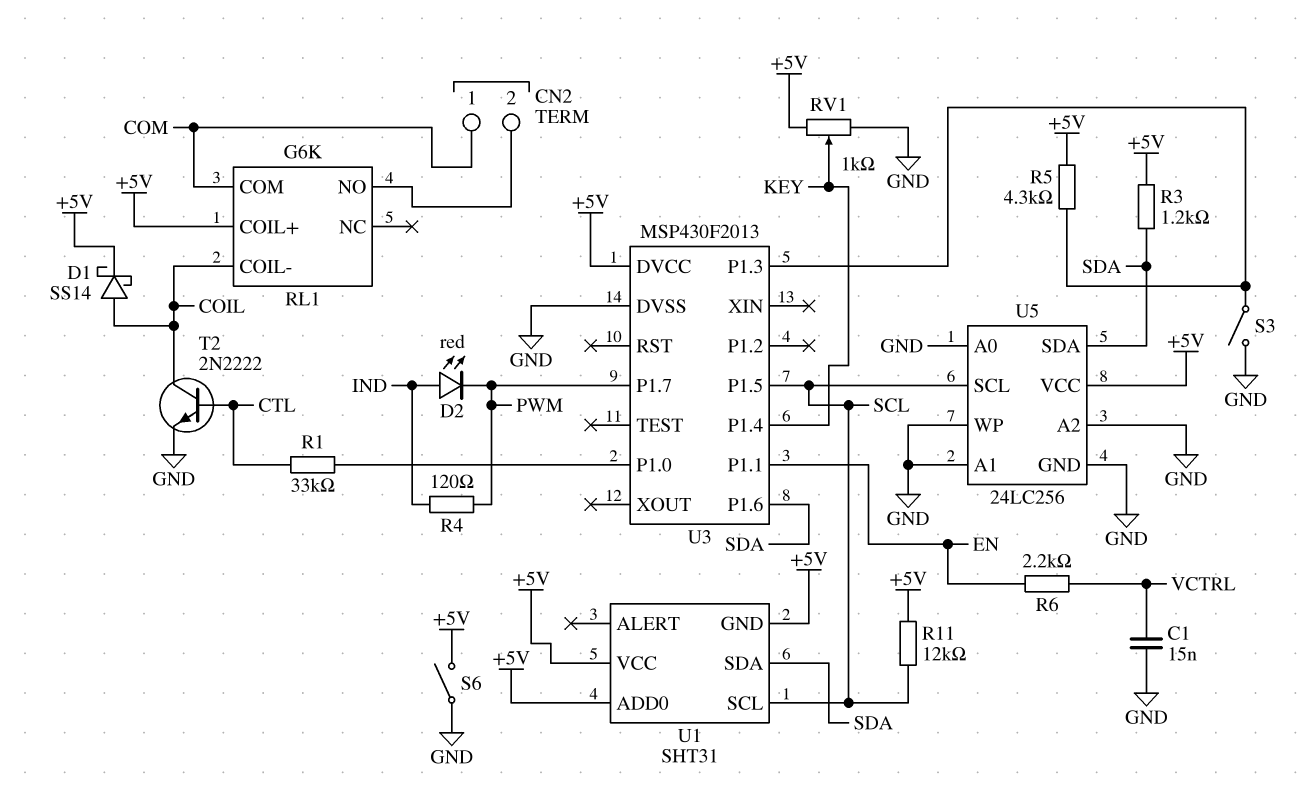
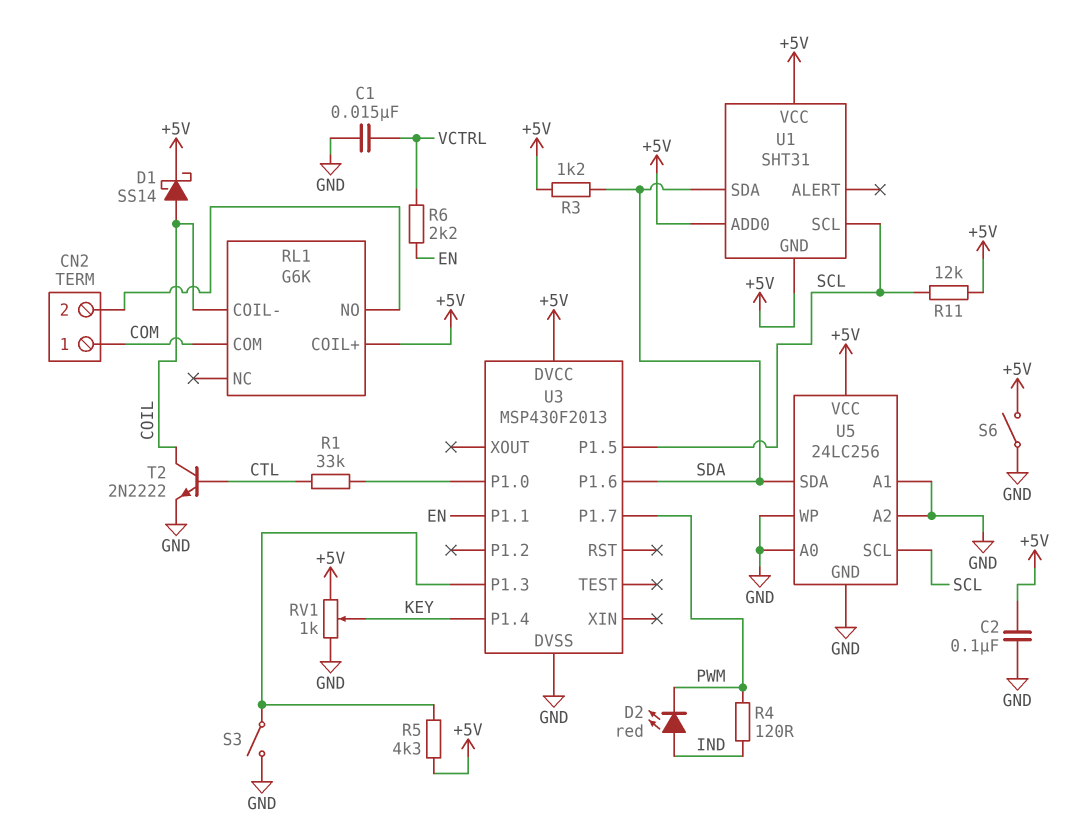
C2: none -> 100nF (+5V, GND)

